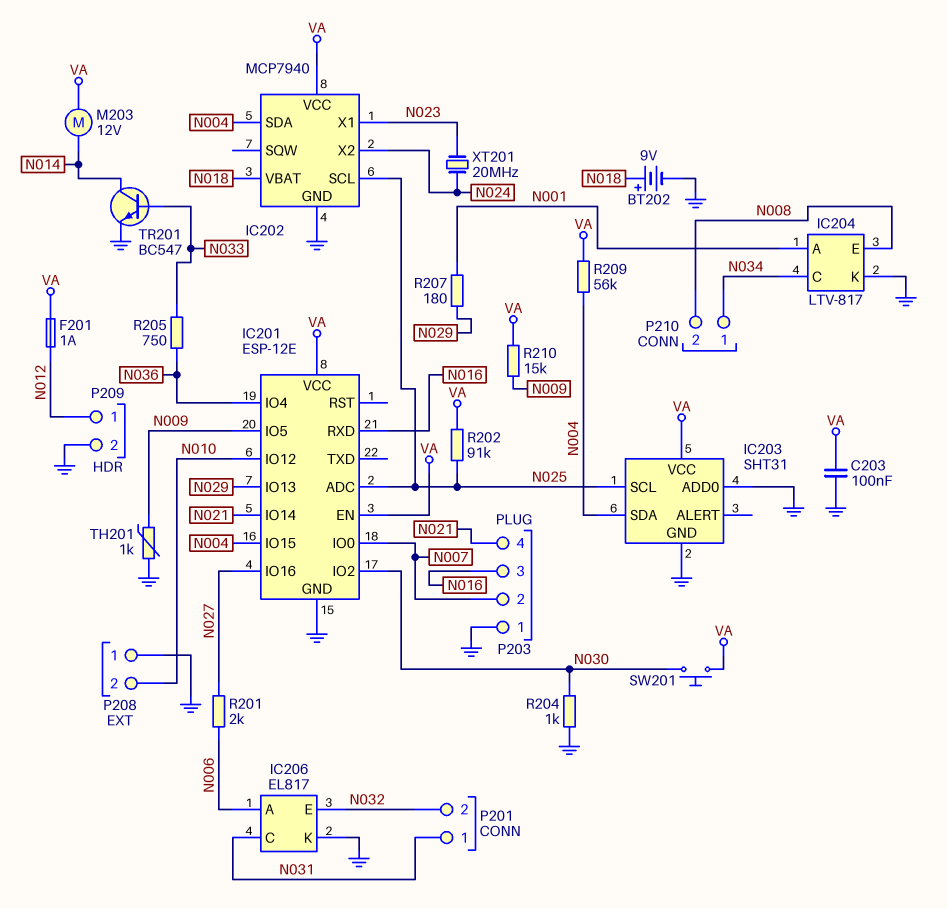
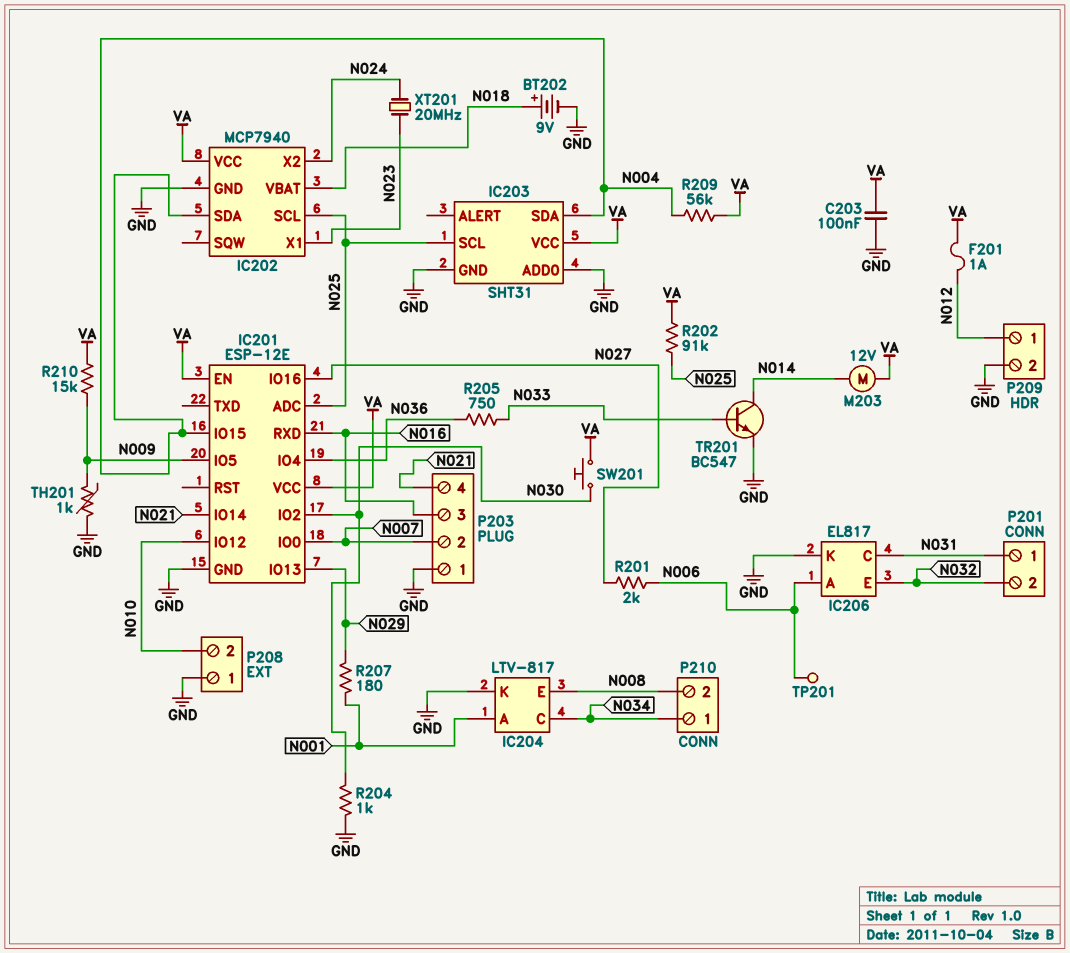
TP201: none -> test point (N006)

